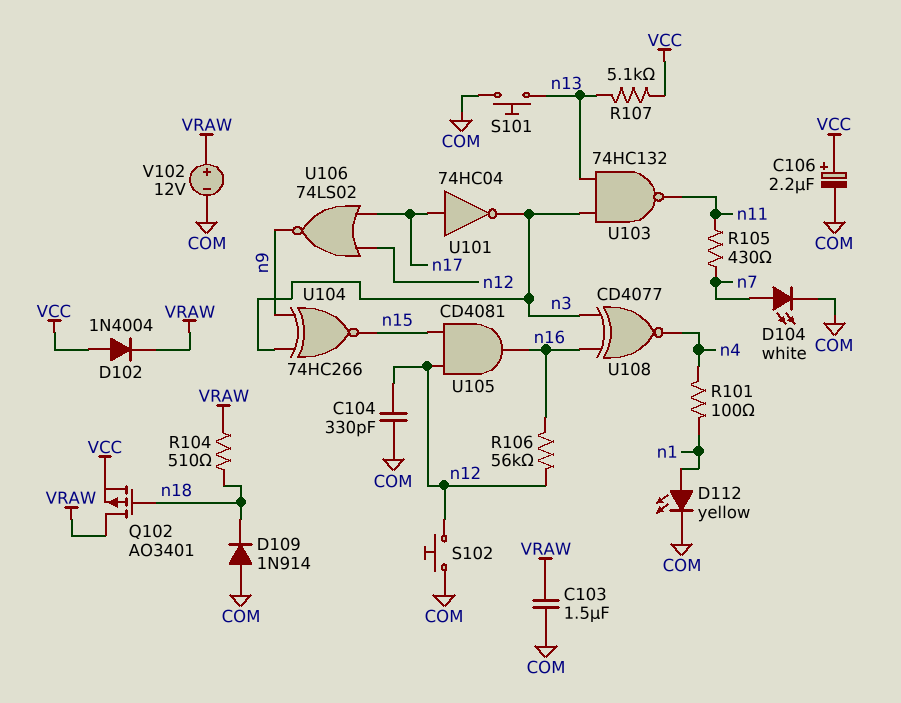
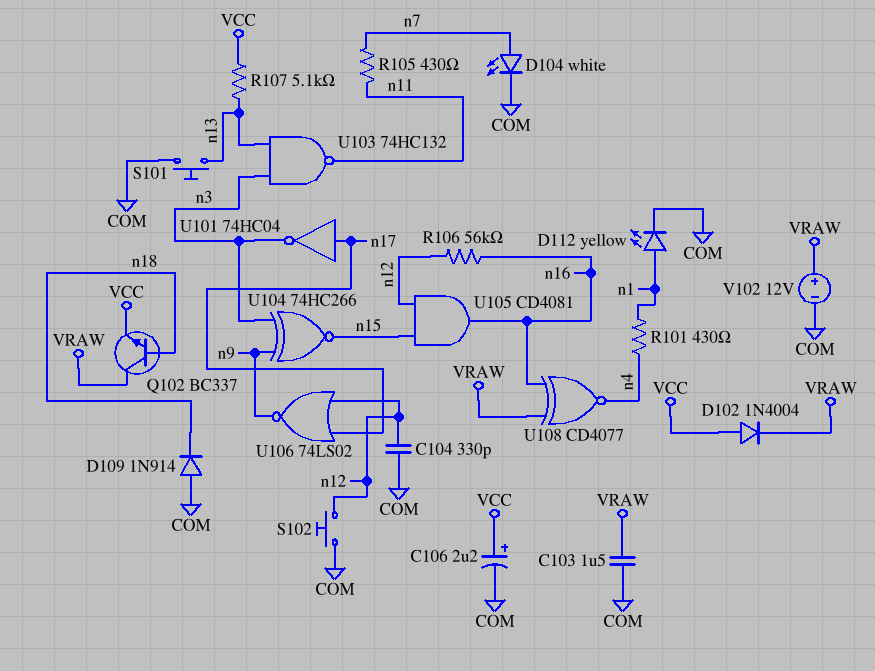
Q102: PMOS AO3401 (G n18, D VRAW, S VCC) -> NPN BC337 (B n18, C VRAW, E VCC)
R101: 100 (n1, n4) -> 430 (n1, n4)
R104: 510 (VRAW, n18) -> none
U108: XNOR CD4077 (in n3, in n16, out n4) -> XNOR CD4077 (in VRAW, in n16, out n4)

